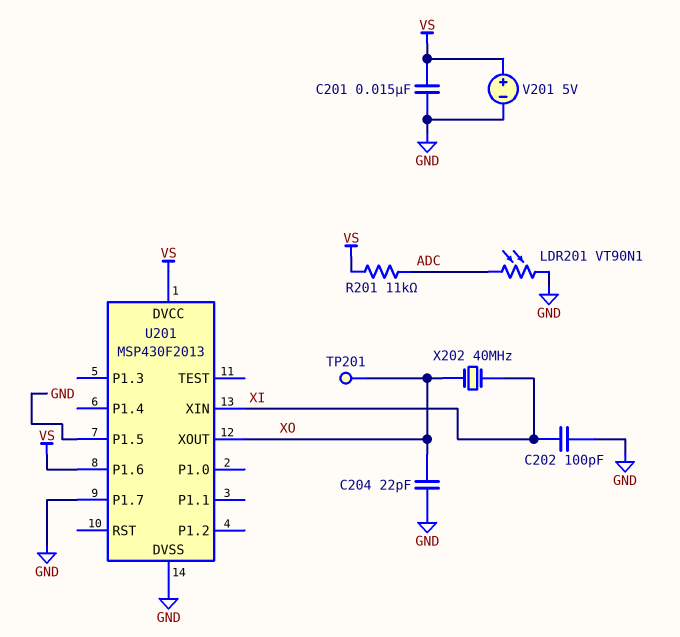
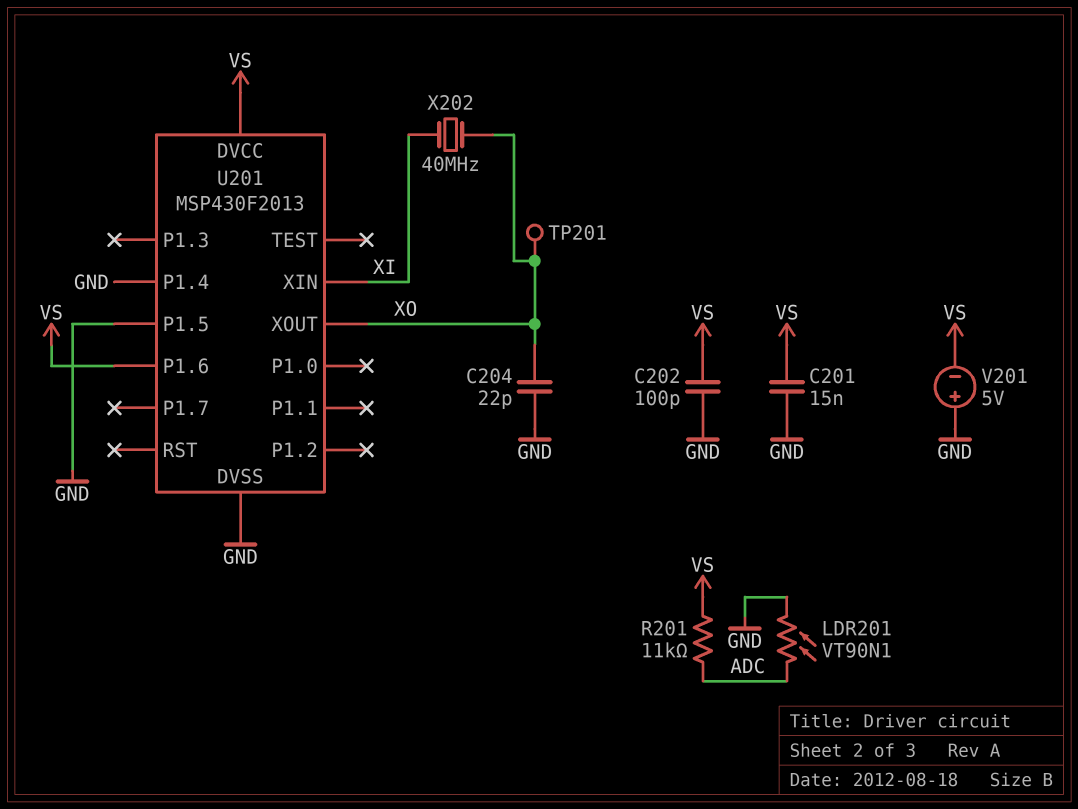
C202: 100pF (GND, XI) -> 100pF (GND, VS)
U201 pin P1.4: none -> GND
U201 pin P1.7: GND -> none
V201: 5V (plus VS, minus GND) -> 5V (plus GND, minus VS)

